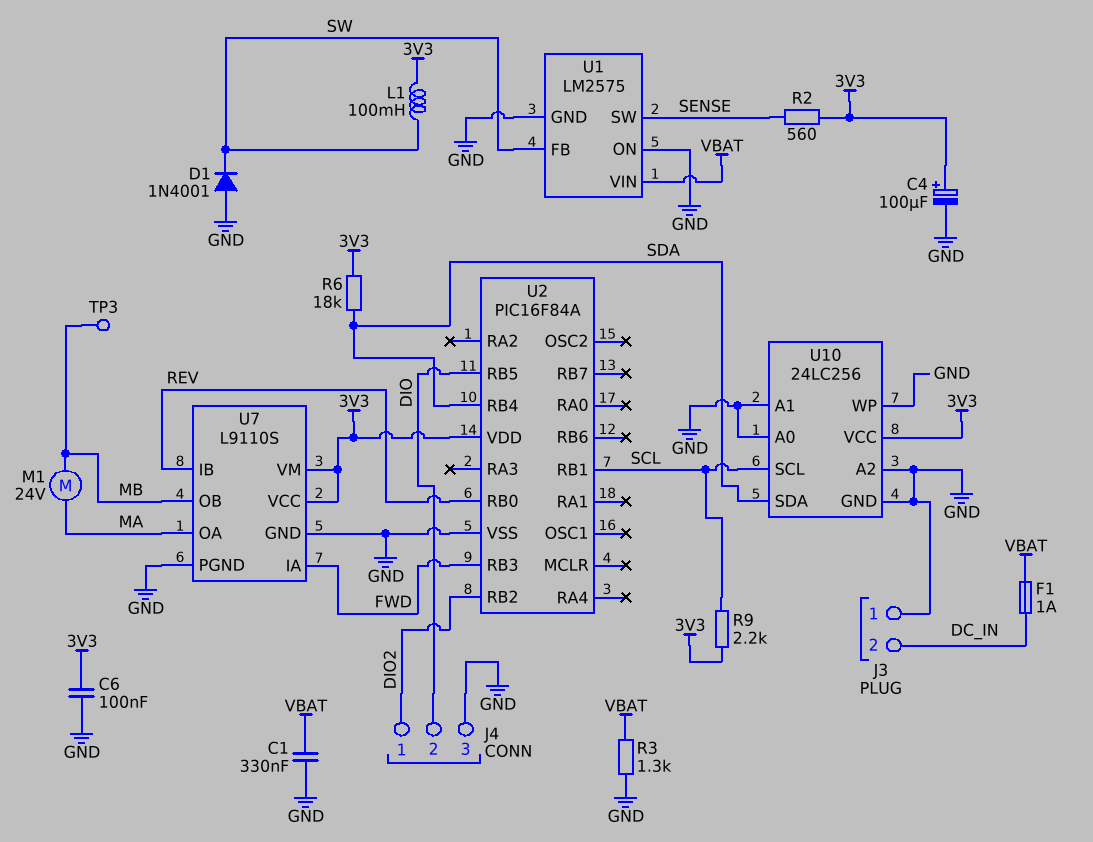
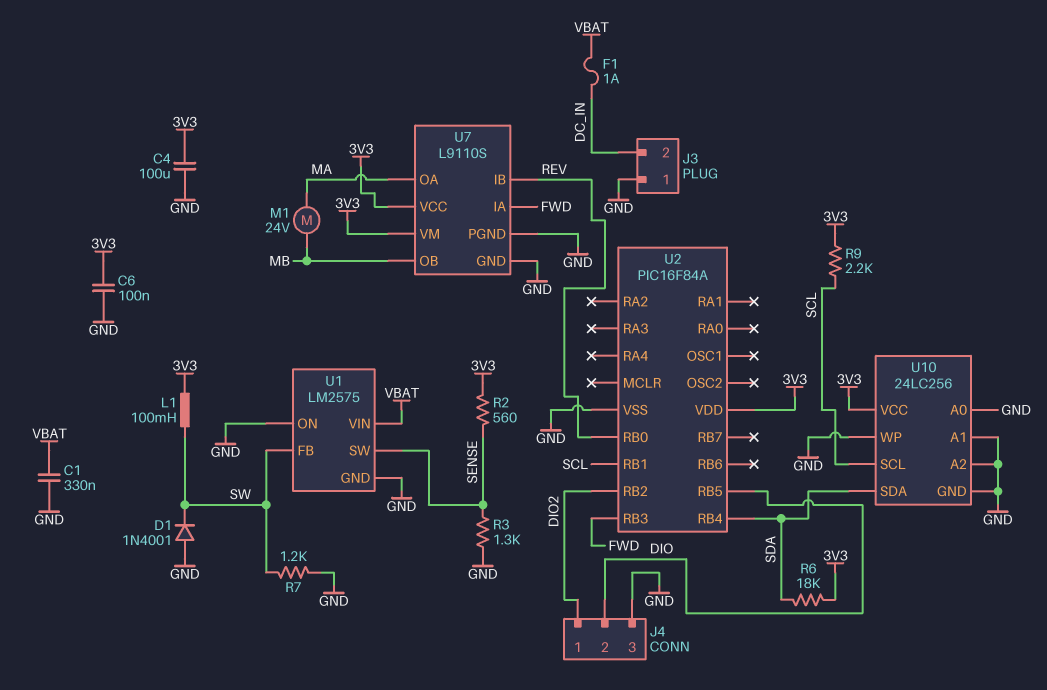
C4: 100uF (plus 3V3, minus GND) -> 100uF (3V3, GND)
R3: 1.3k (GND, VBAT) -> 1.3k (GND, SENSE)
R7: none -> 1.2k (GND, SW)
TP3: test point (MB) -> none

